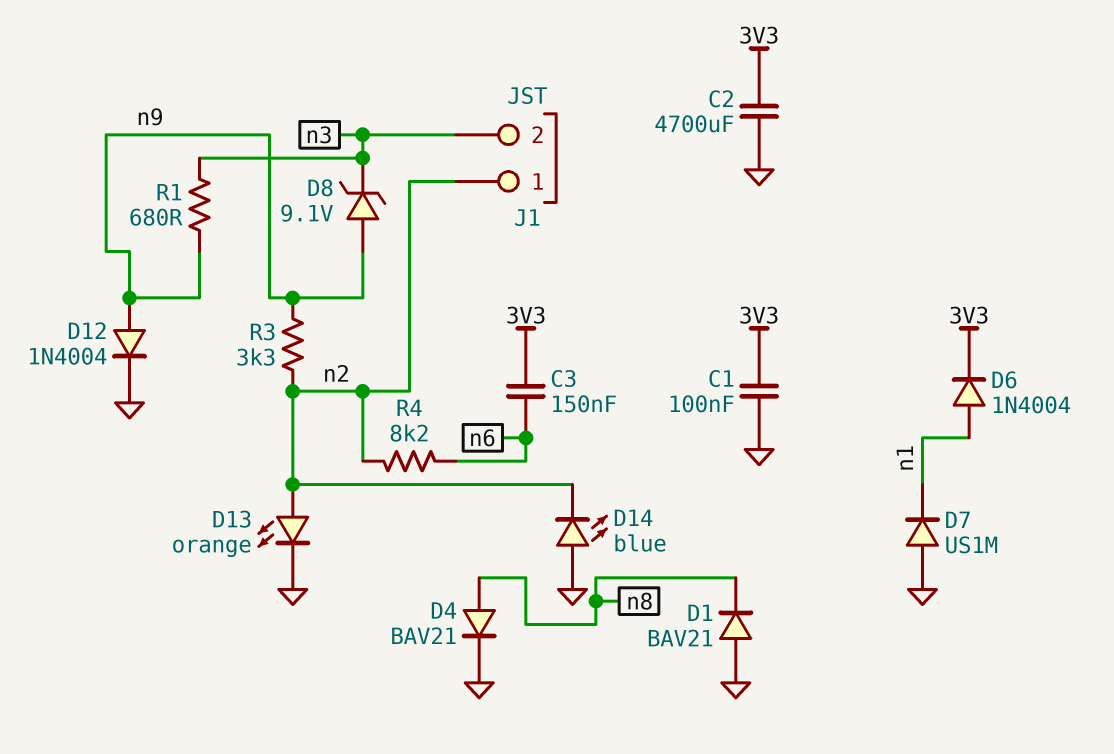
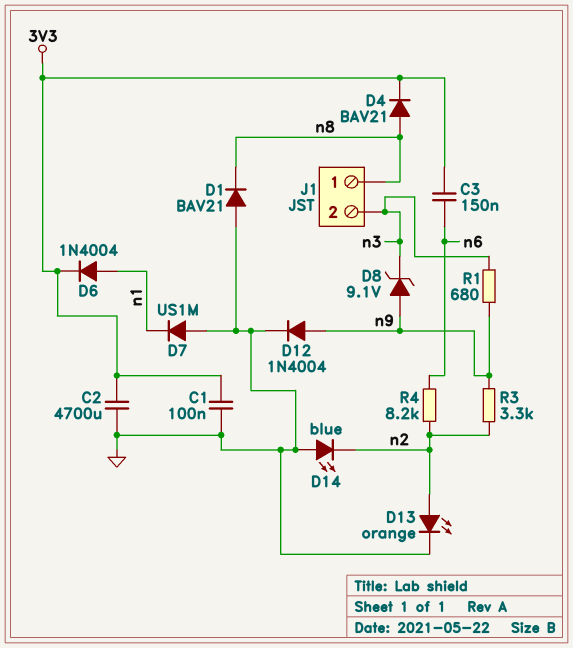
D4: diode BAV21 (A n8, K GND) -> diode BAV21 (A n8, K 3V3)
J1 pin 1: n2 -> n8

